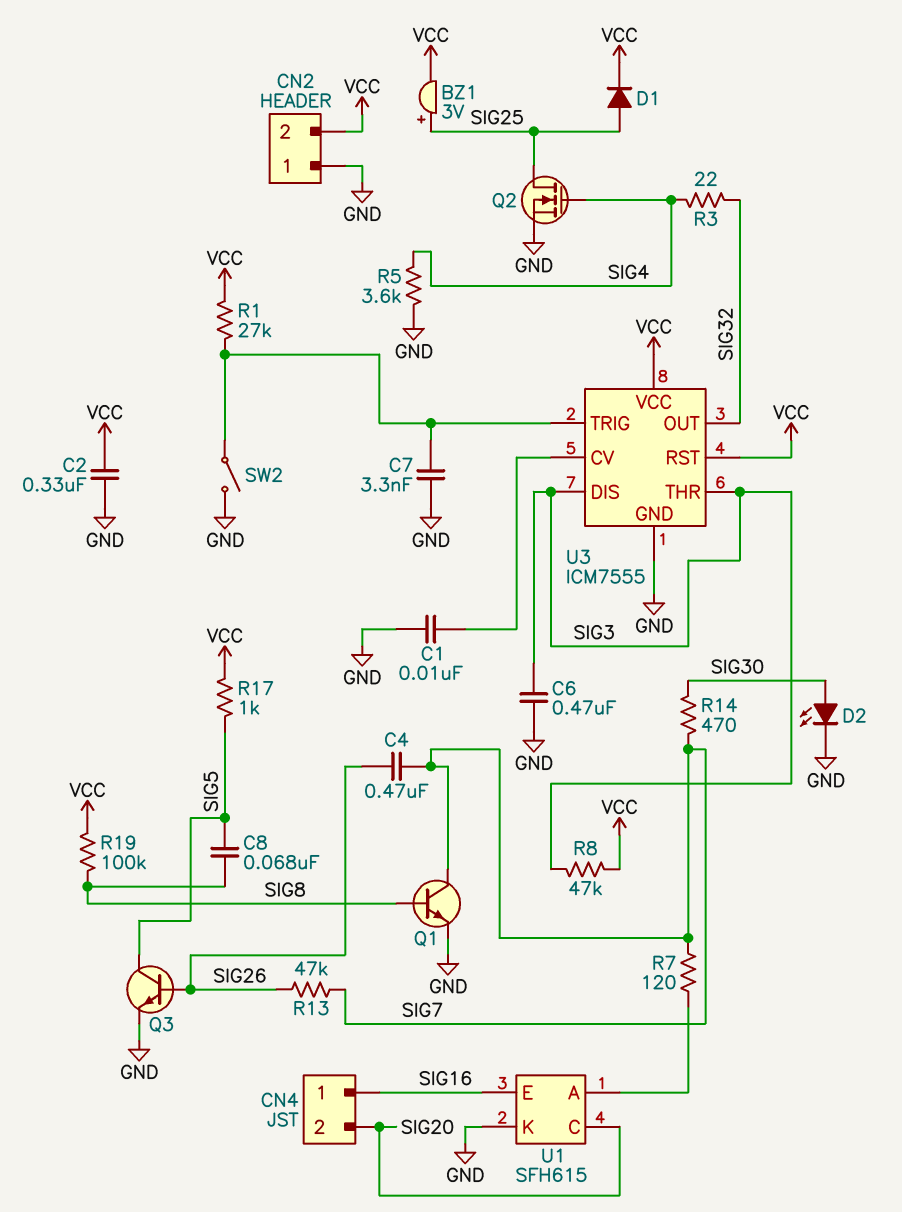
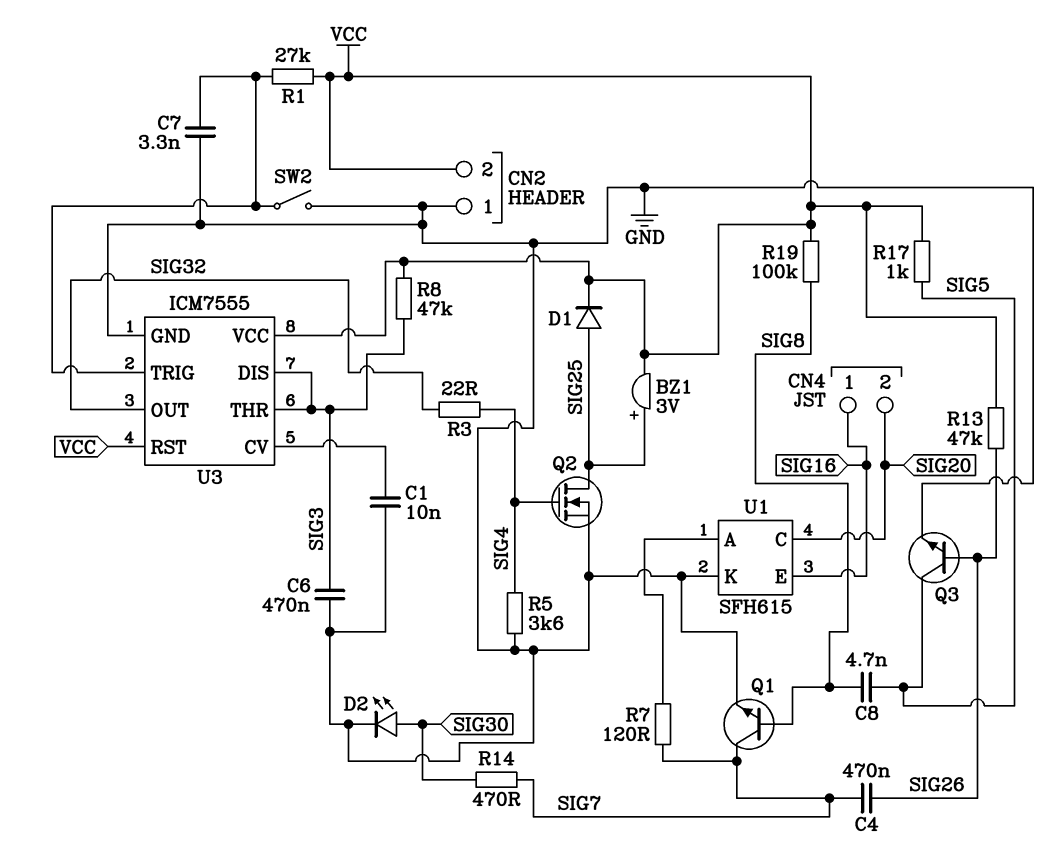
C2: 330nF (GND, VCC) -> none
C8: 68nF (SIG5, SIG8) -> 4.7nF (SIG5, SIG8)
R13: 47k (SIG7, SIG26) -> 47k (SIG26, VCC)

